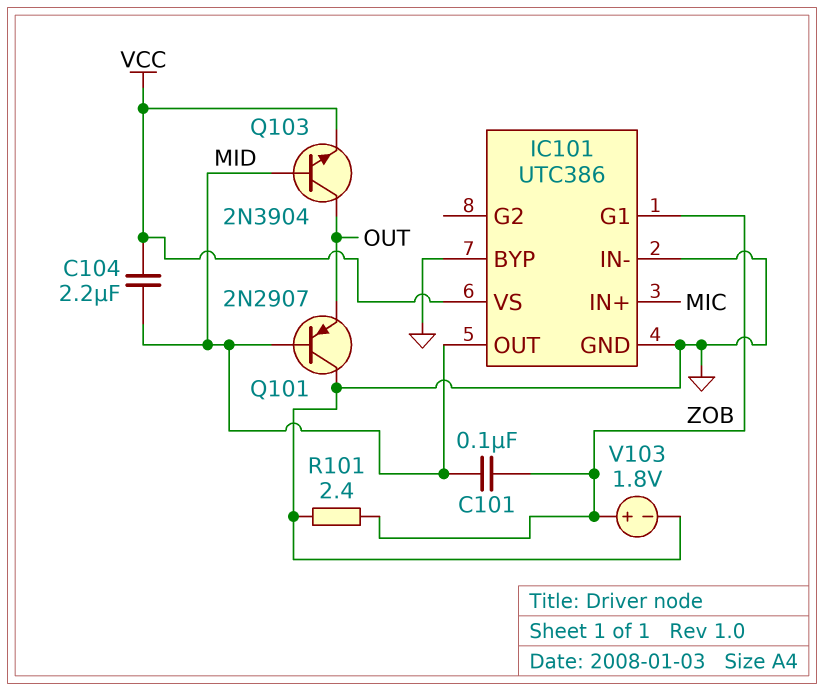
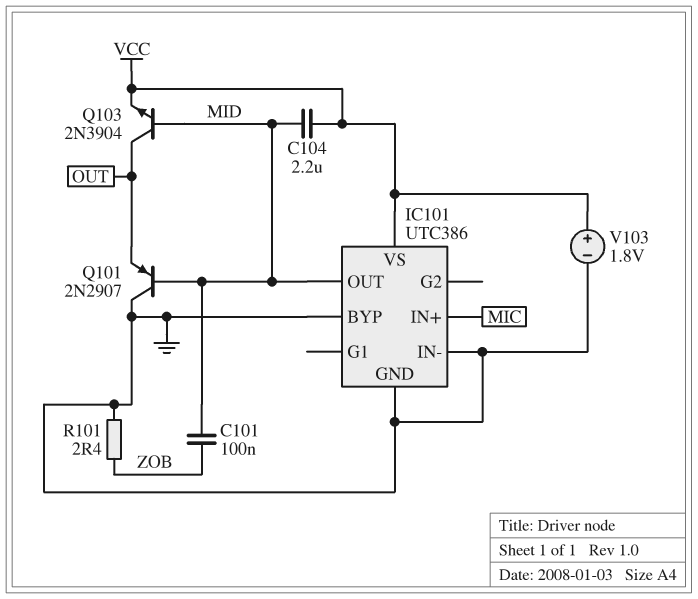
IC101 pin G1: ZOB -> none
V103: 1.8V (plus ZOB, minus GND) -> 1.8V (plus VCC, minus GND)

